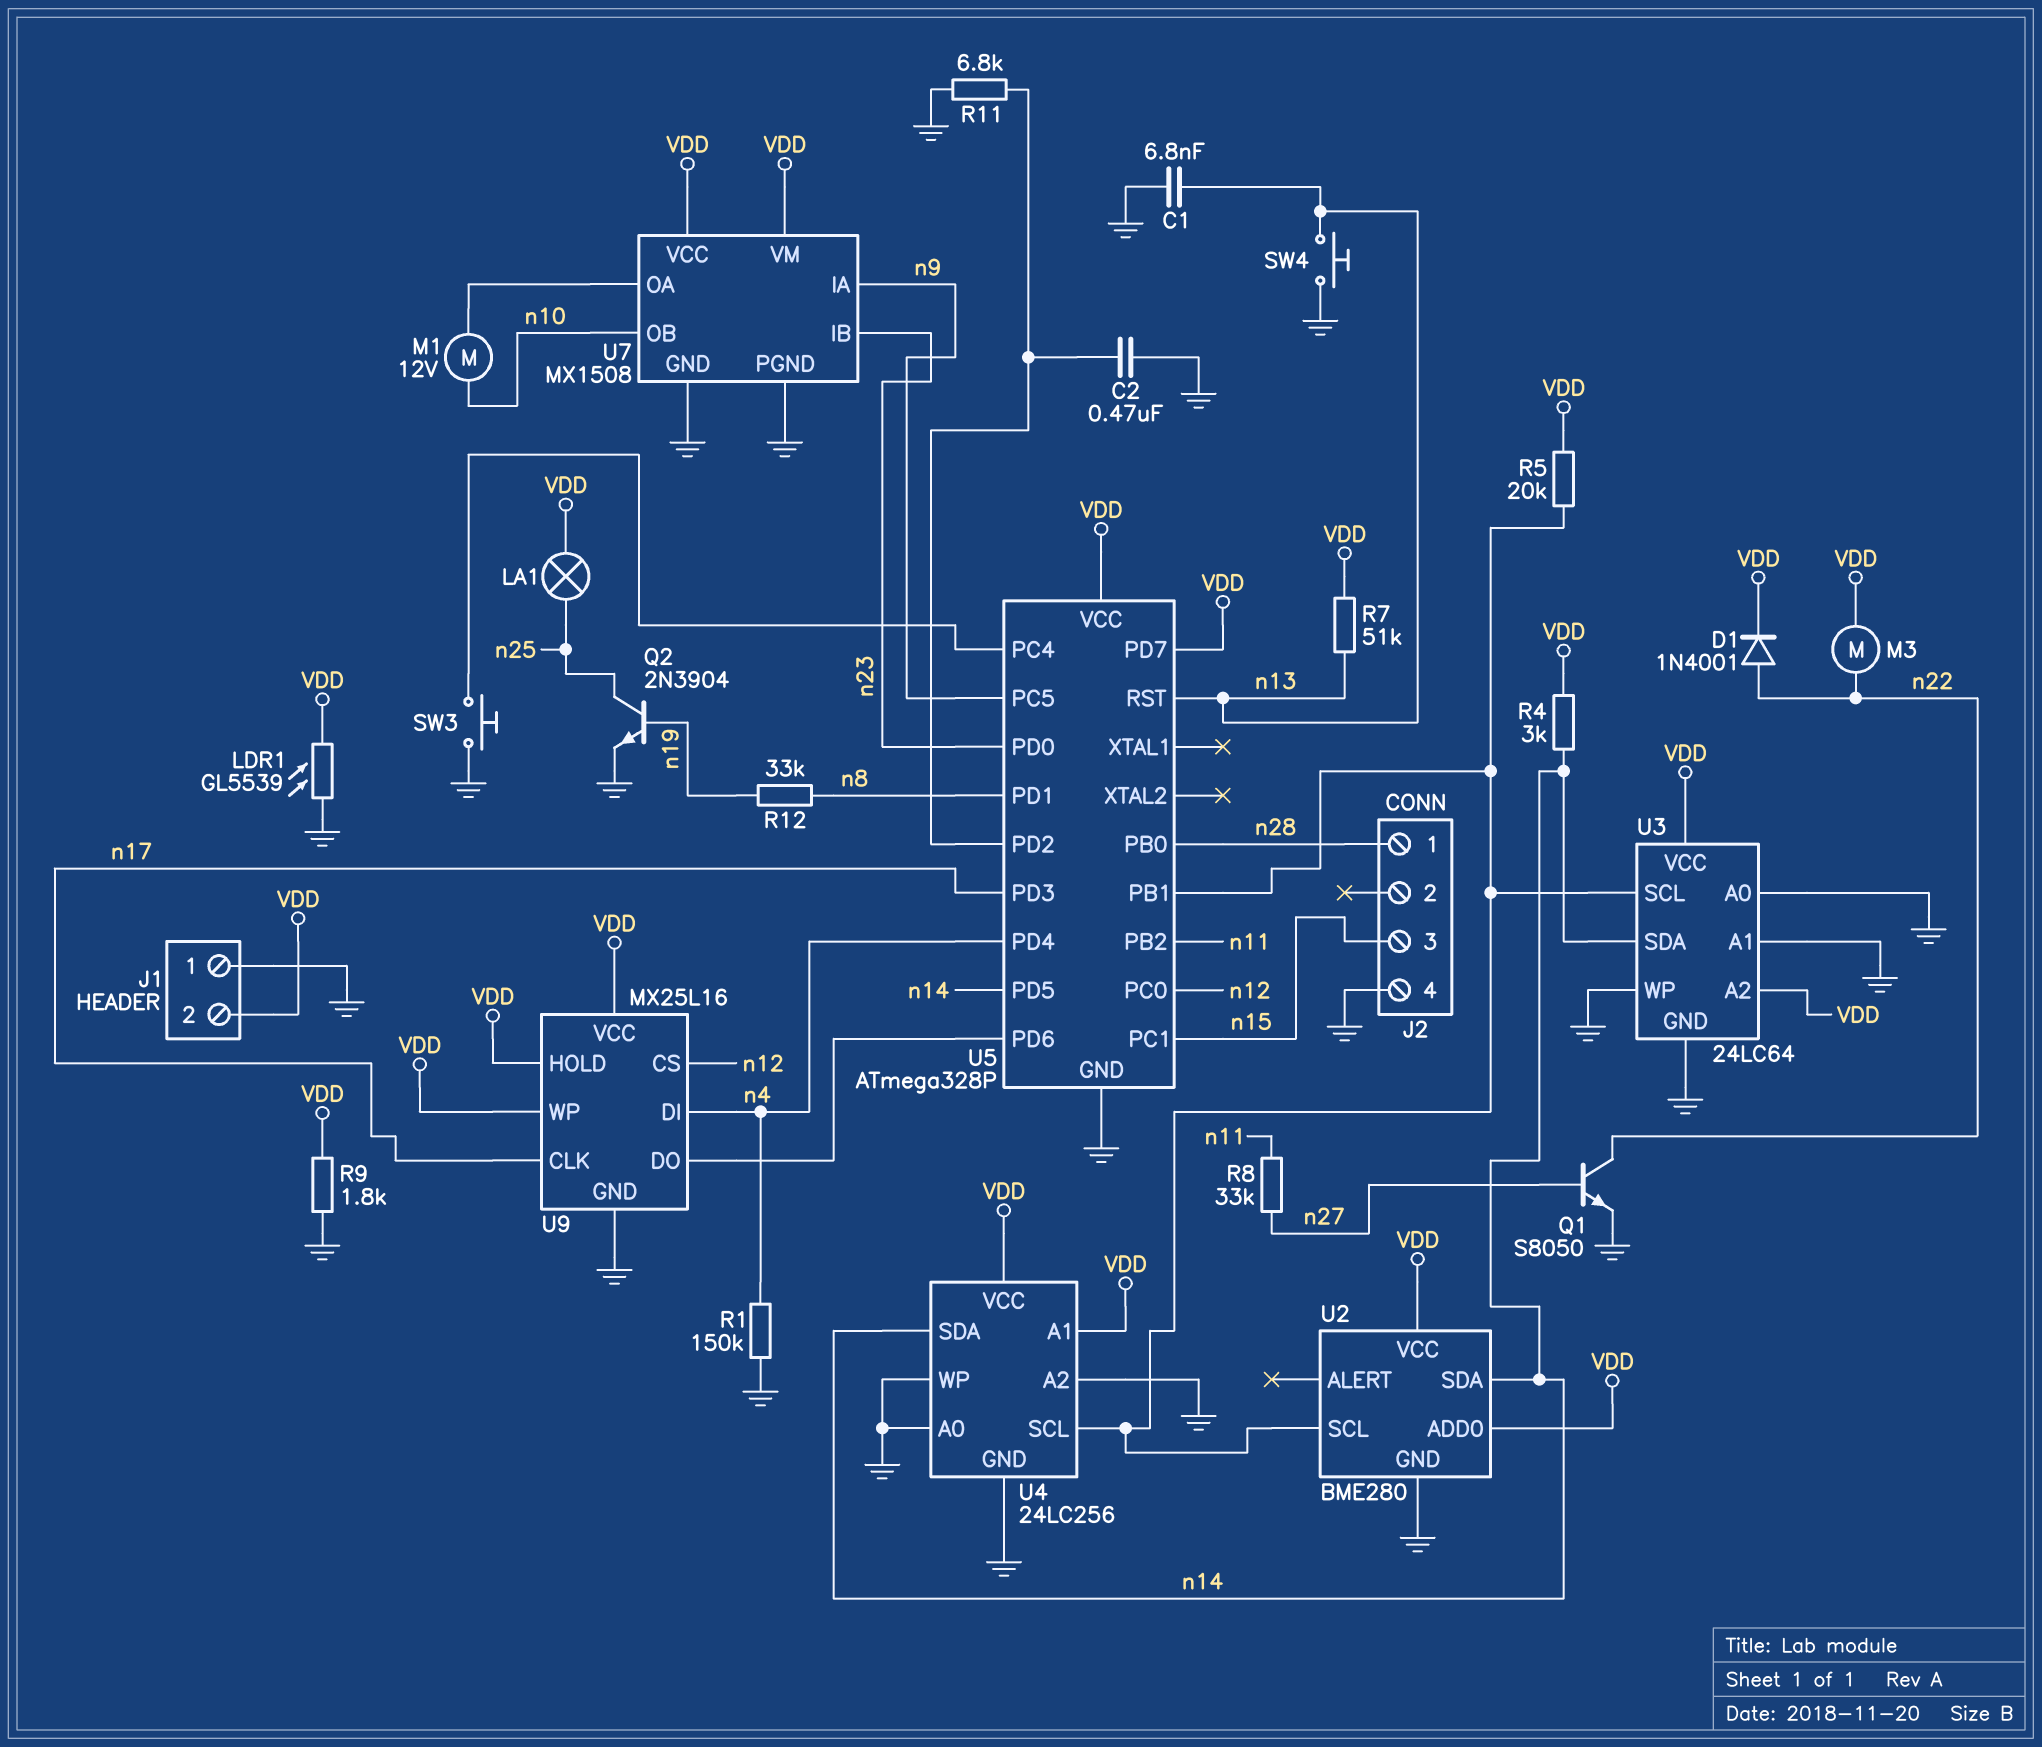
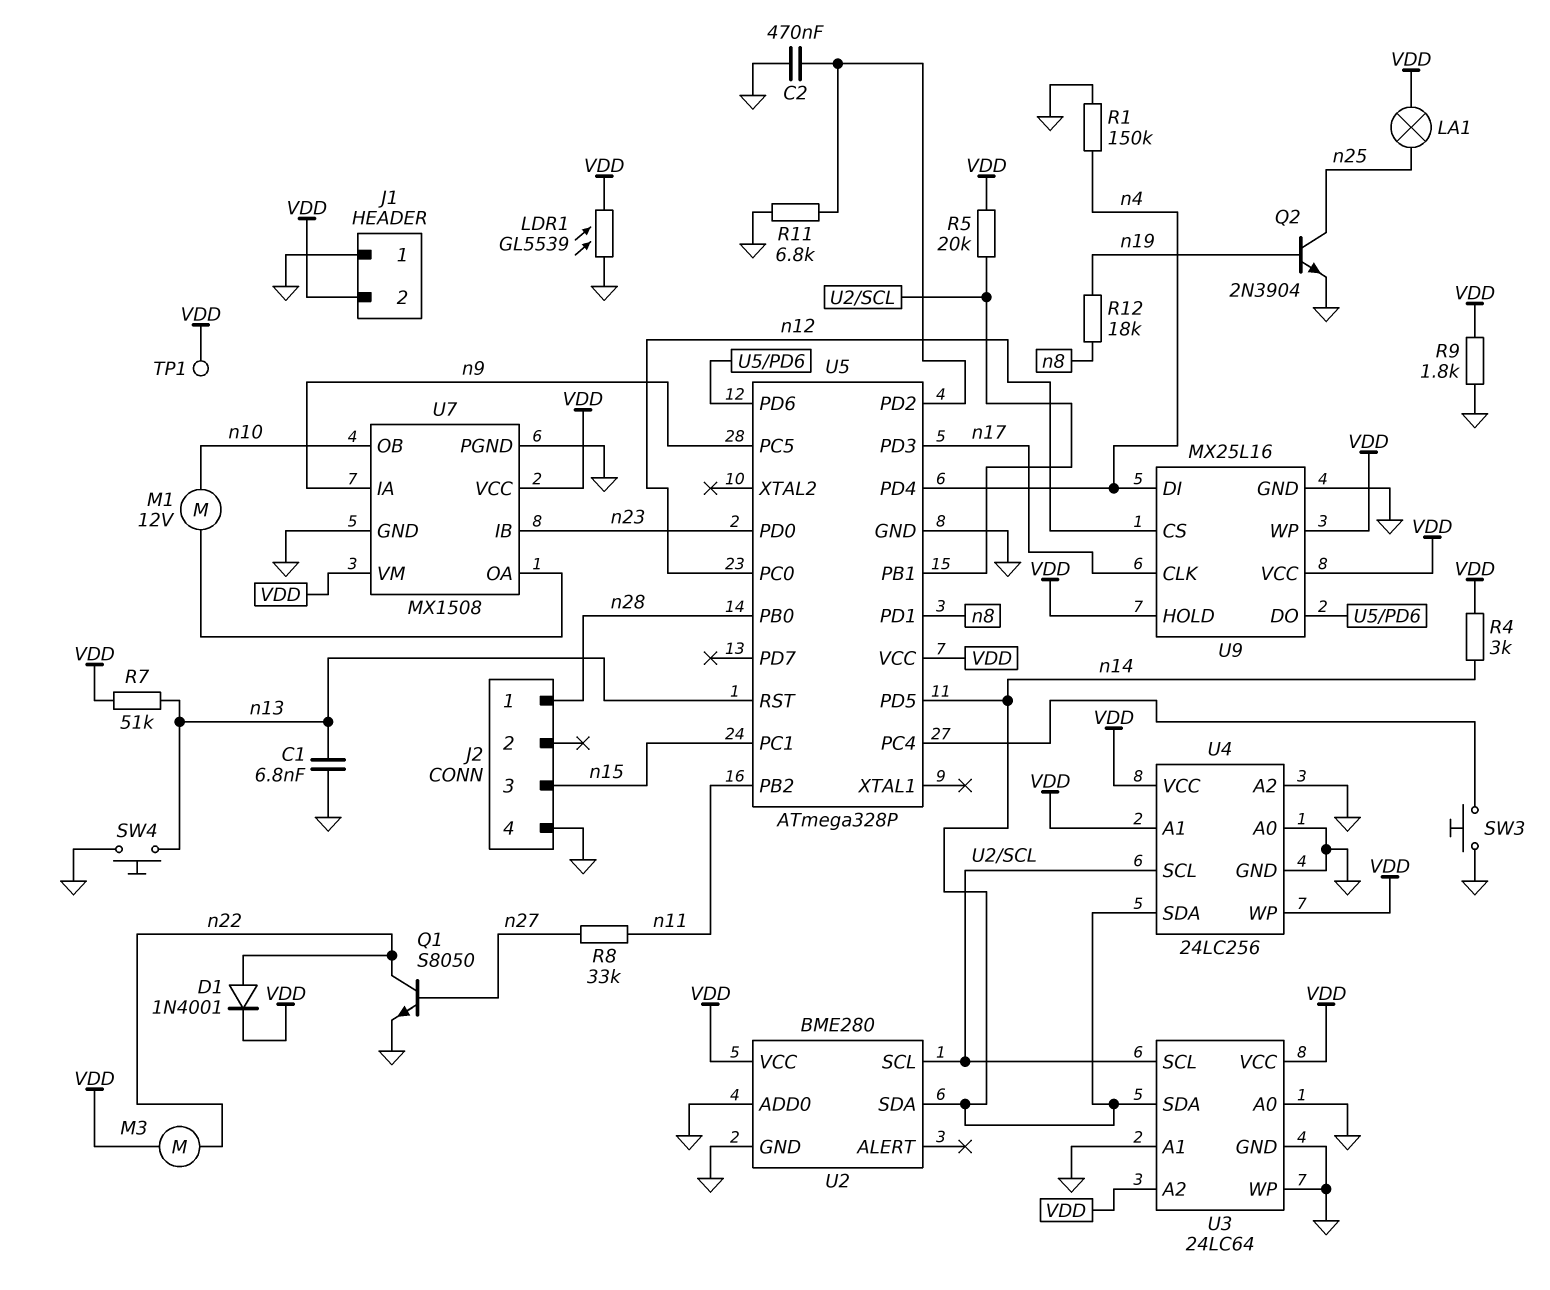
R12: 33k (n8, n19) -> 18k (n8, n19)
TP1: none -> test point (VDD)
U2 pin ADD0: VDD -> GND
U4 pin WP: GND -> VDD
U5 pin PD7: VDD -> none

